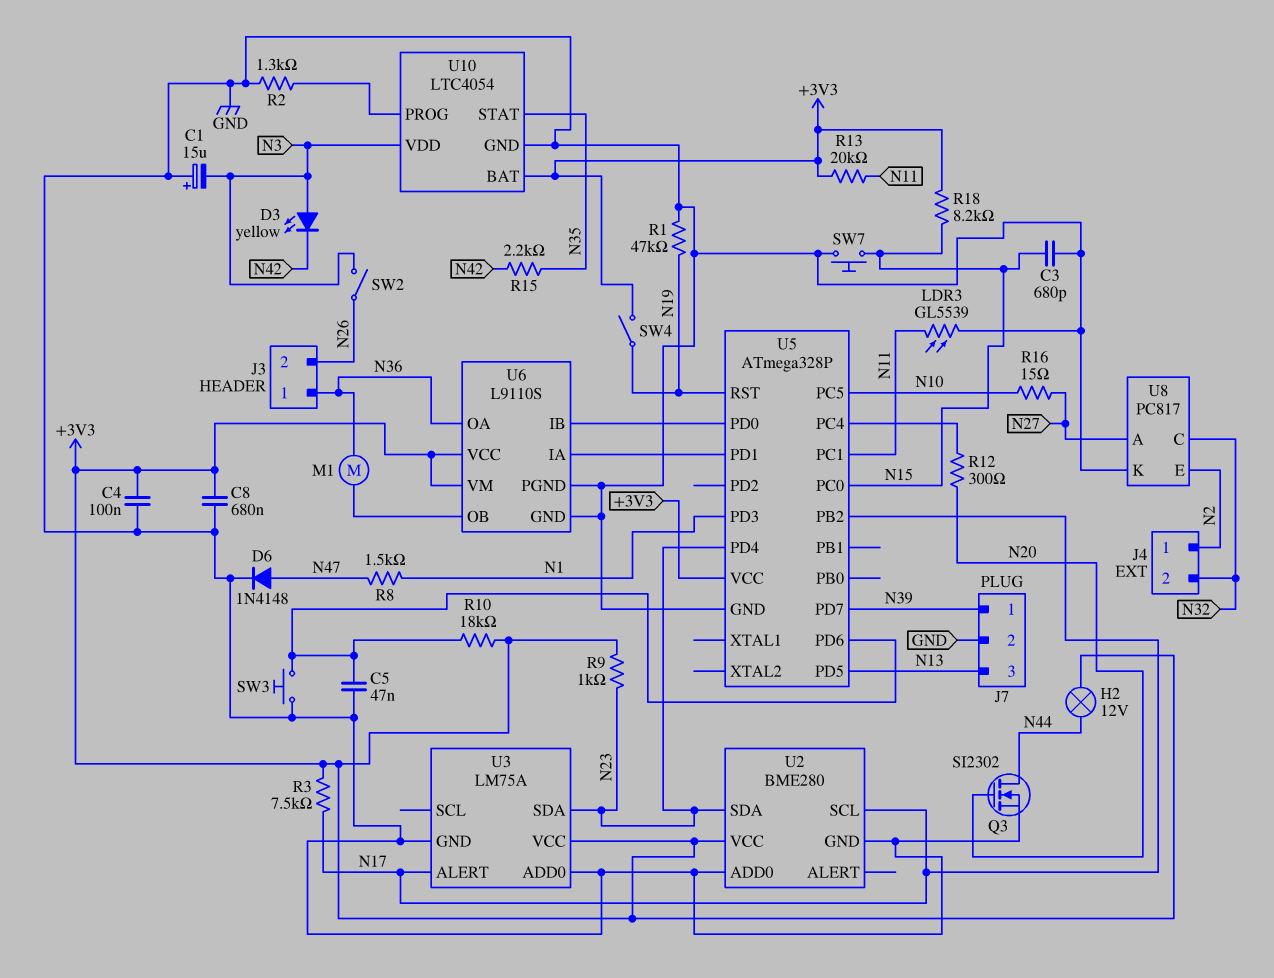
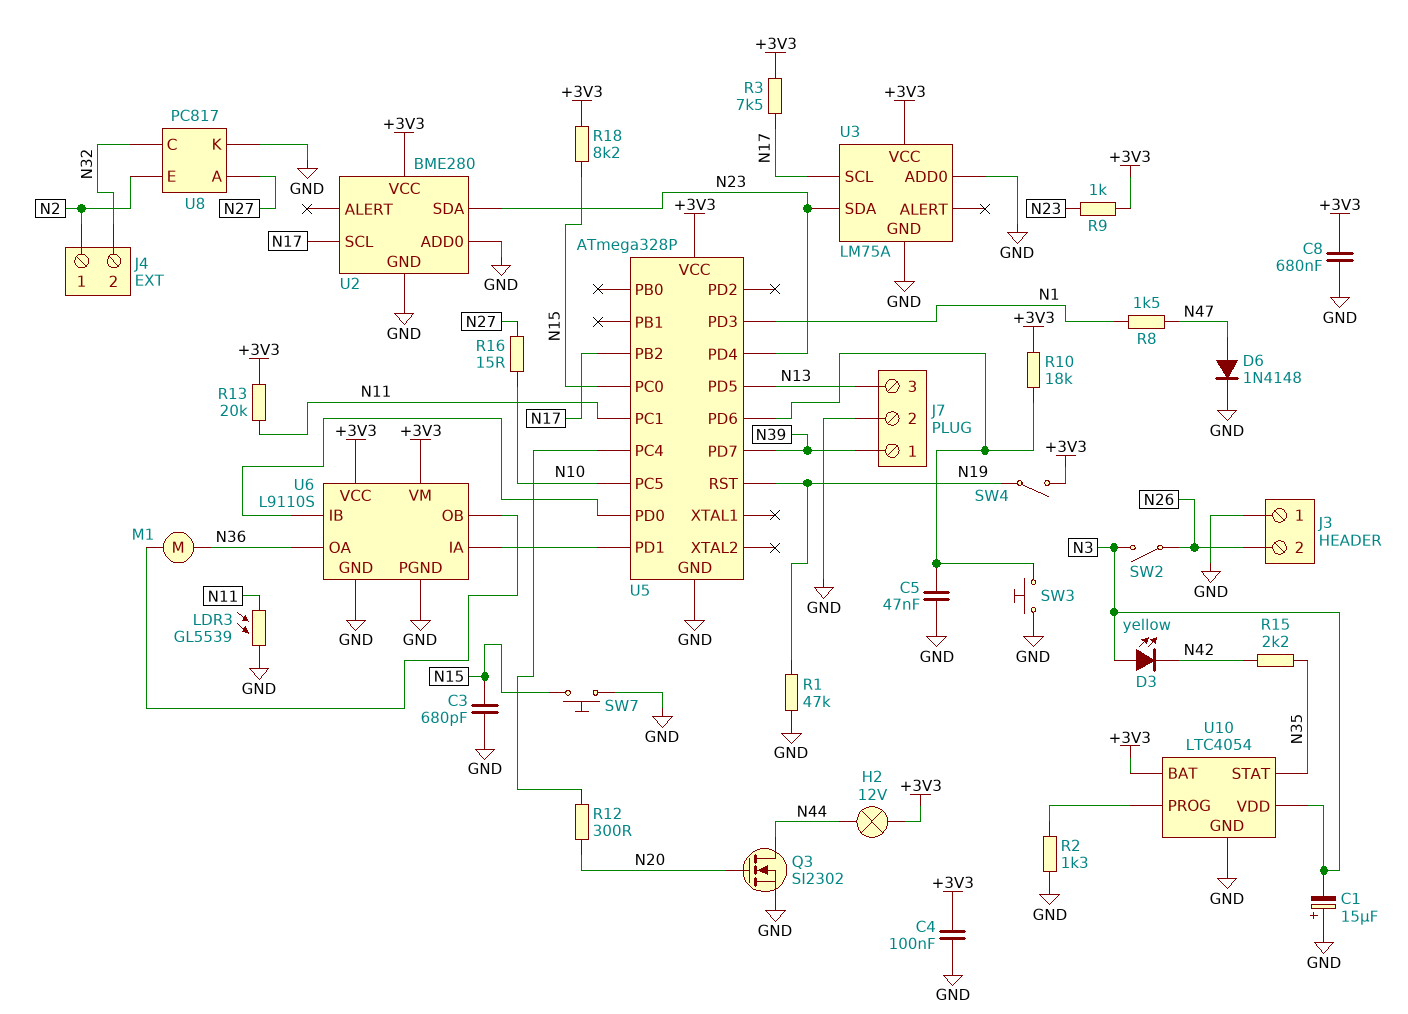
J3 pin 1: N36 -> GND
U3 pin ALERT: N17 -> none
U3 pin SCL: none -> N17

